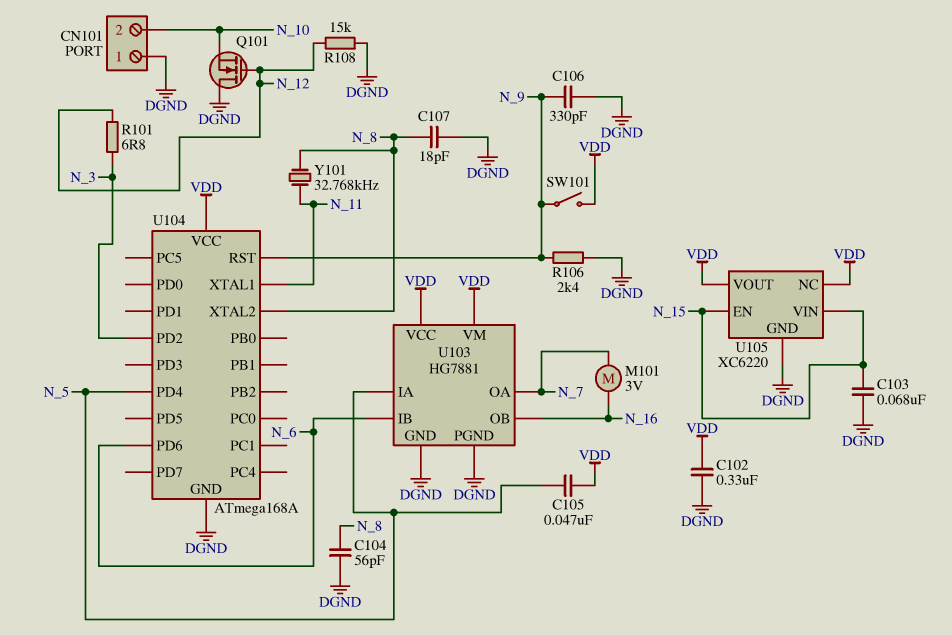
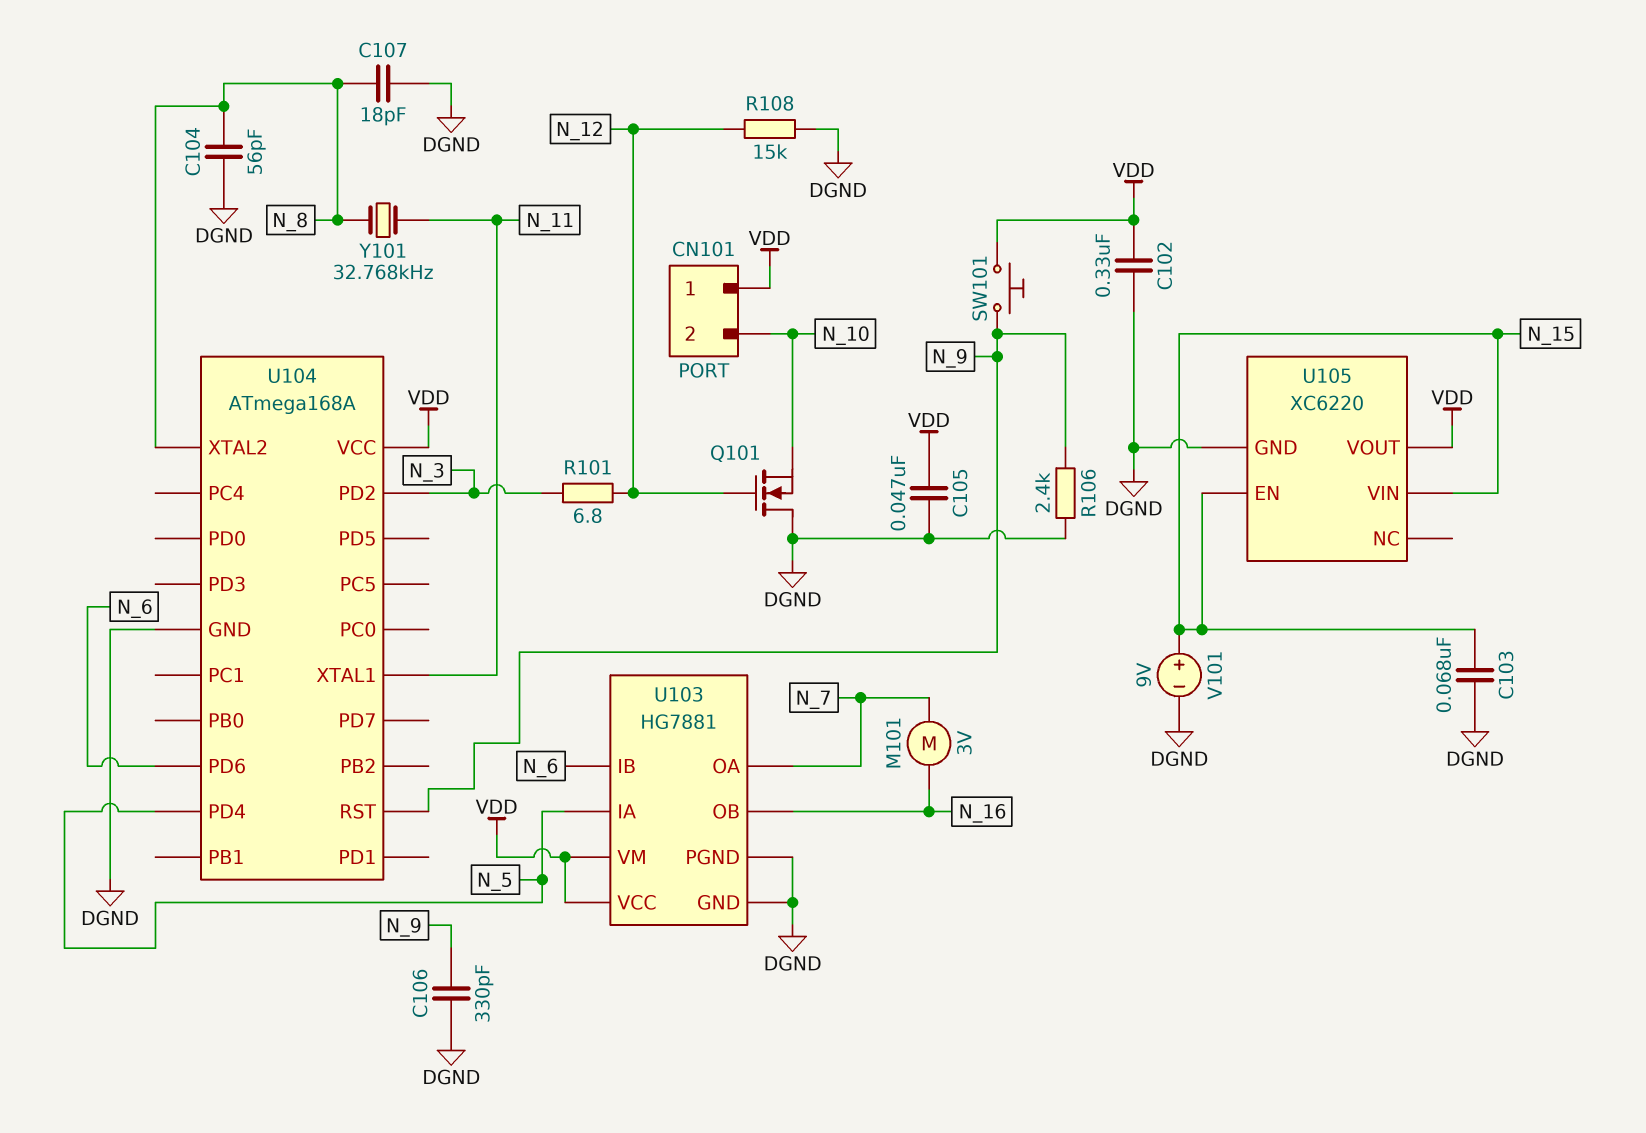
C105: 47nF (N_5, VDD) -> 47nF (DGND, VDD)
CN101 pin 1: DGND -> VDD
SW101: switch (N_9, VDD) -> button (N_9, VDD)
U105 pin NC: VDD -> none
V101: none -> 9V (plus N_15, minus DGND)

